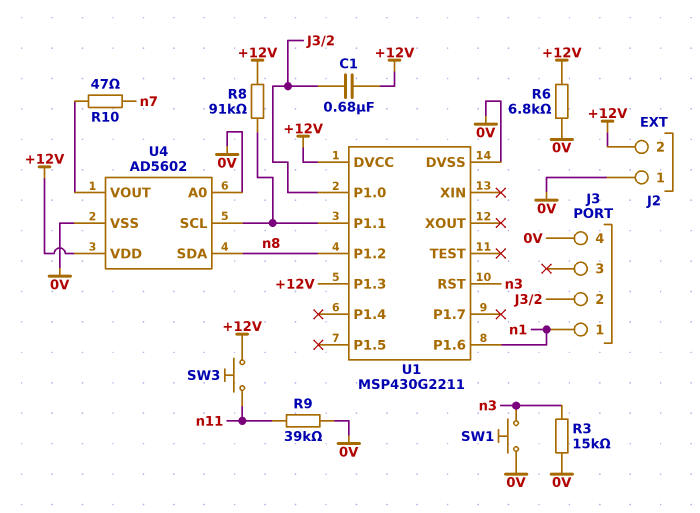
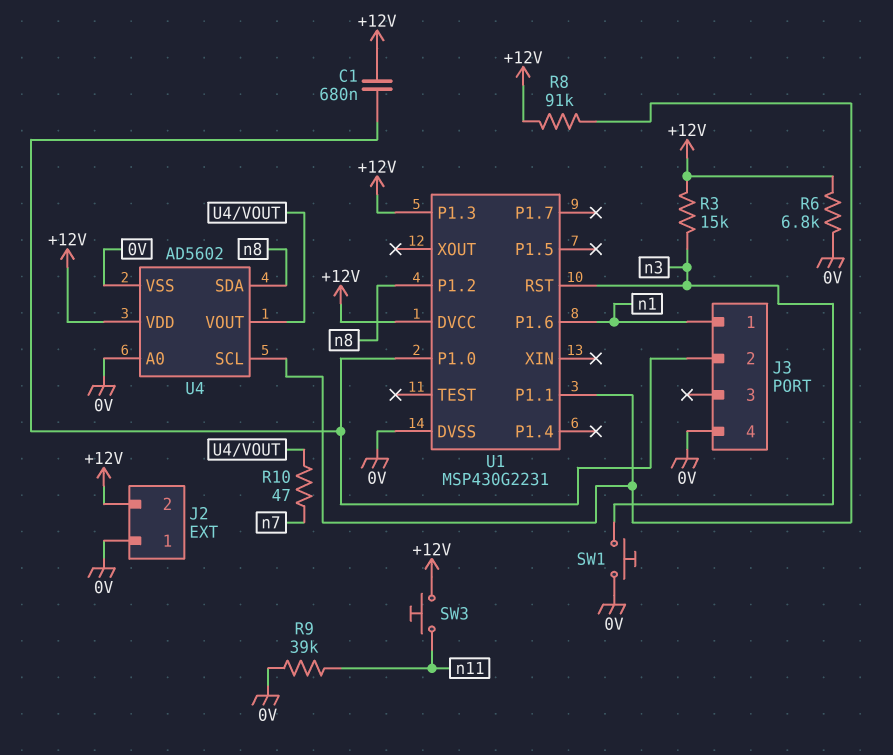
R3: 15k (0V, n3) -> 15k (+12V, n3)
U1: MSP430G2211 -> MSP430G2231

